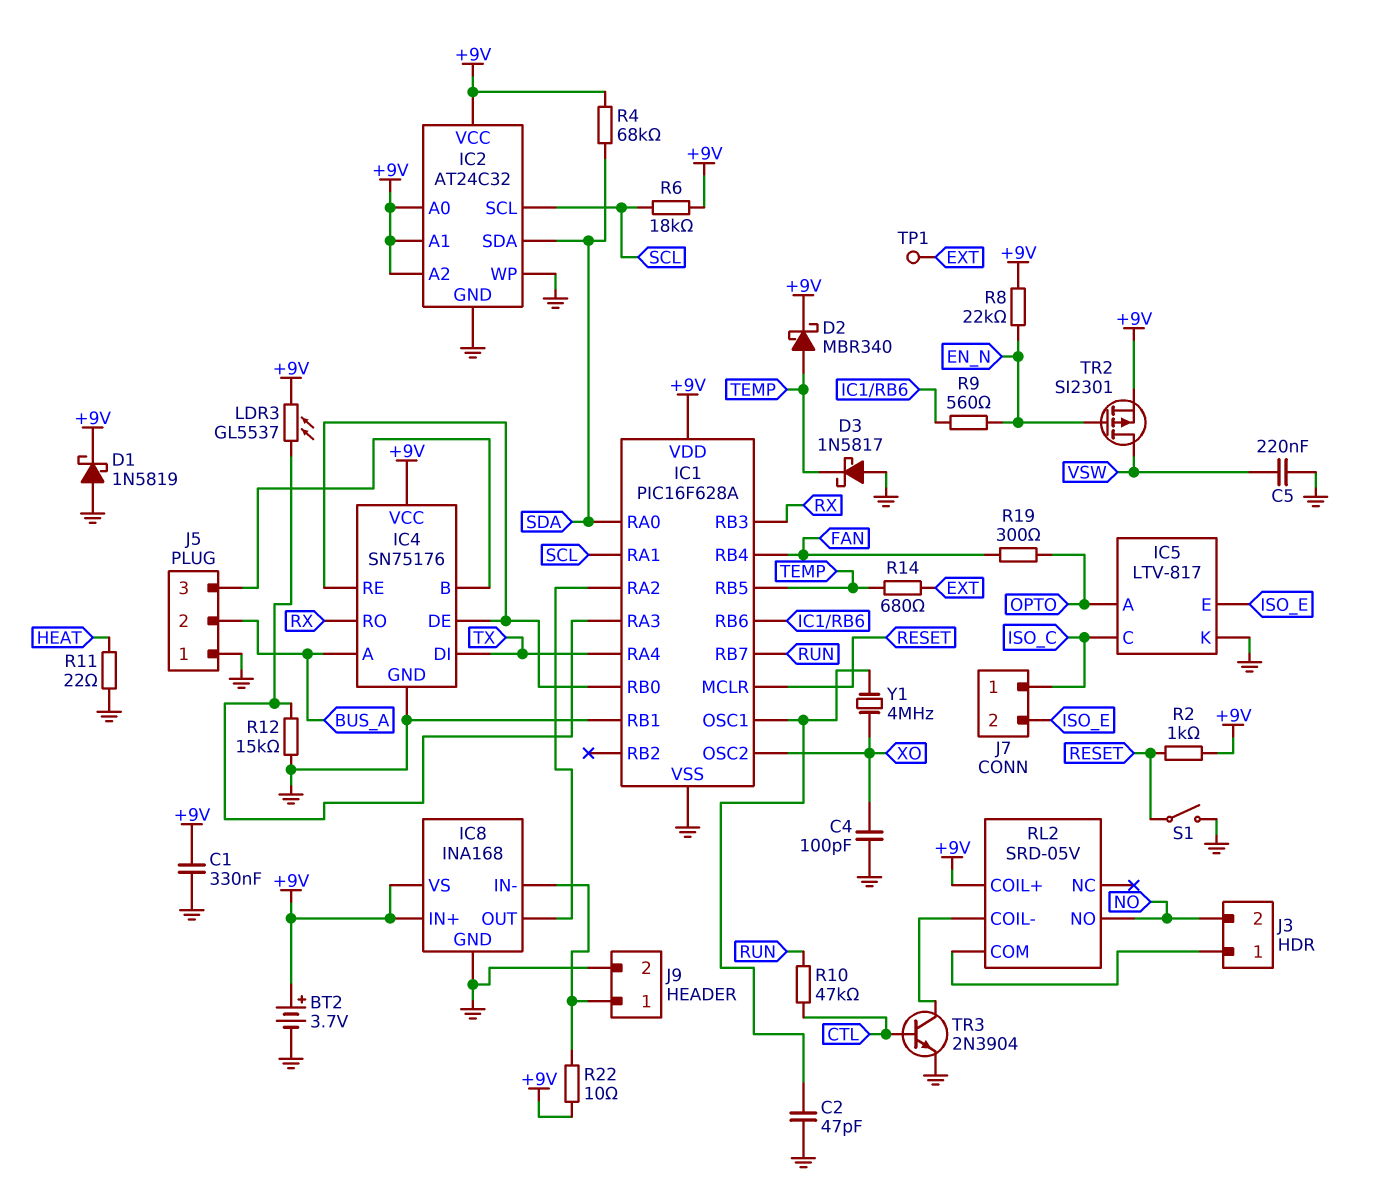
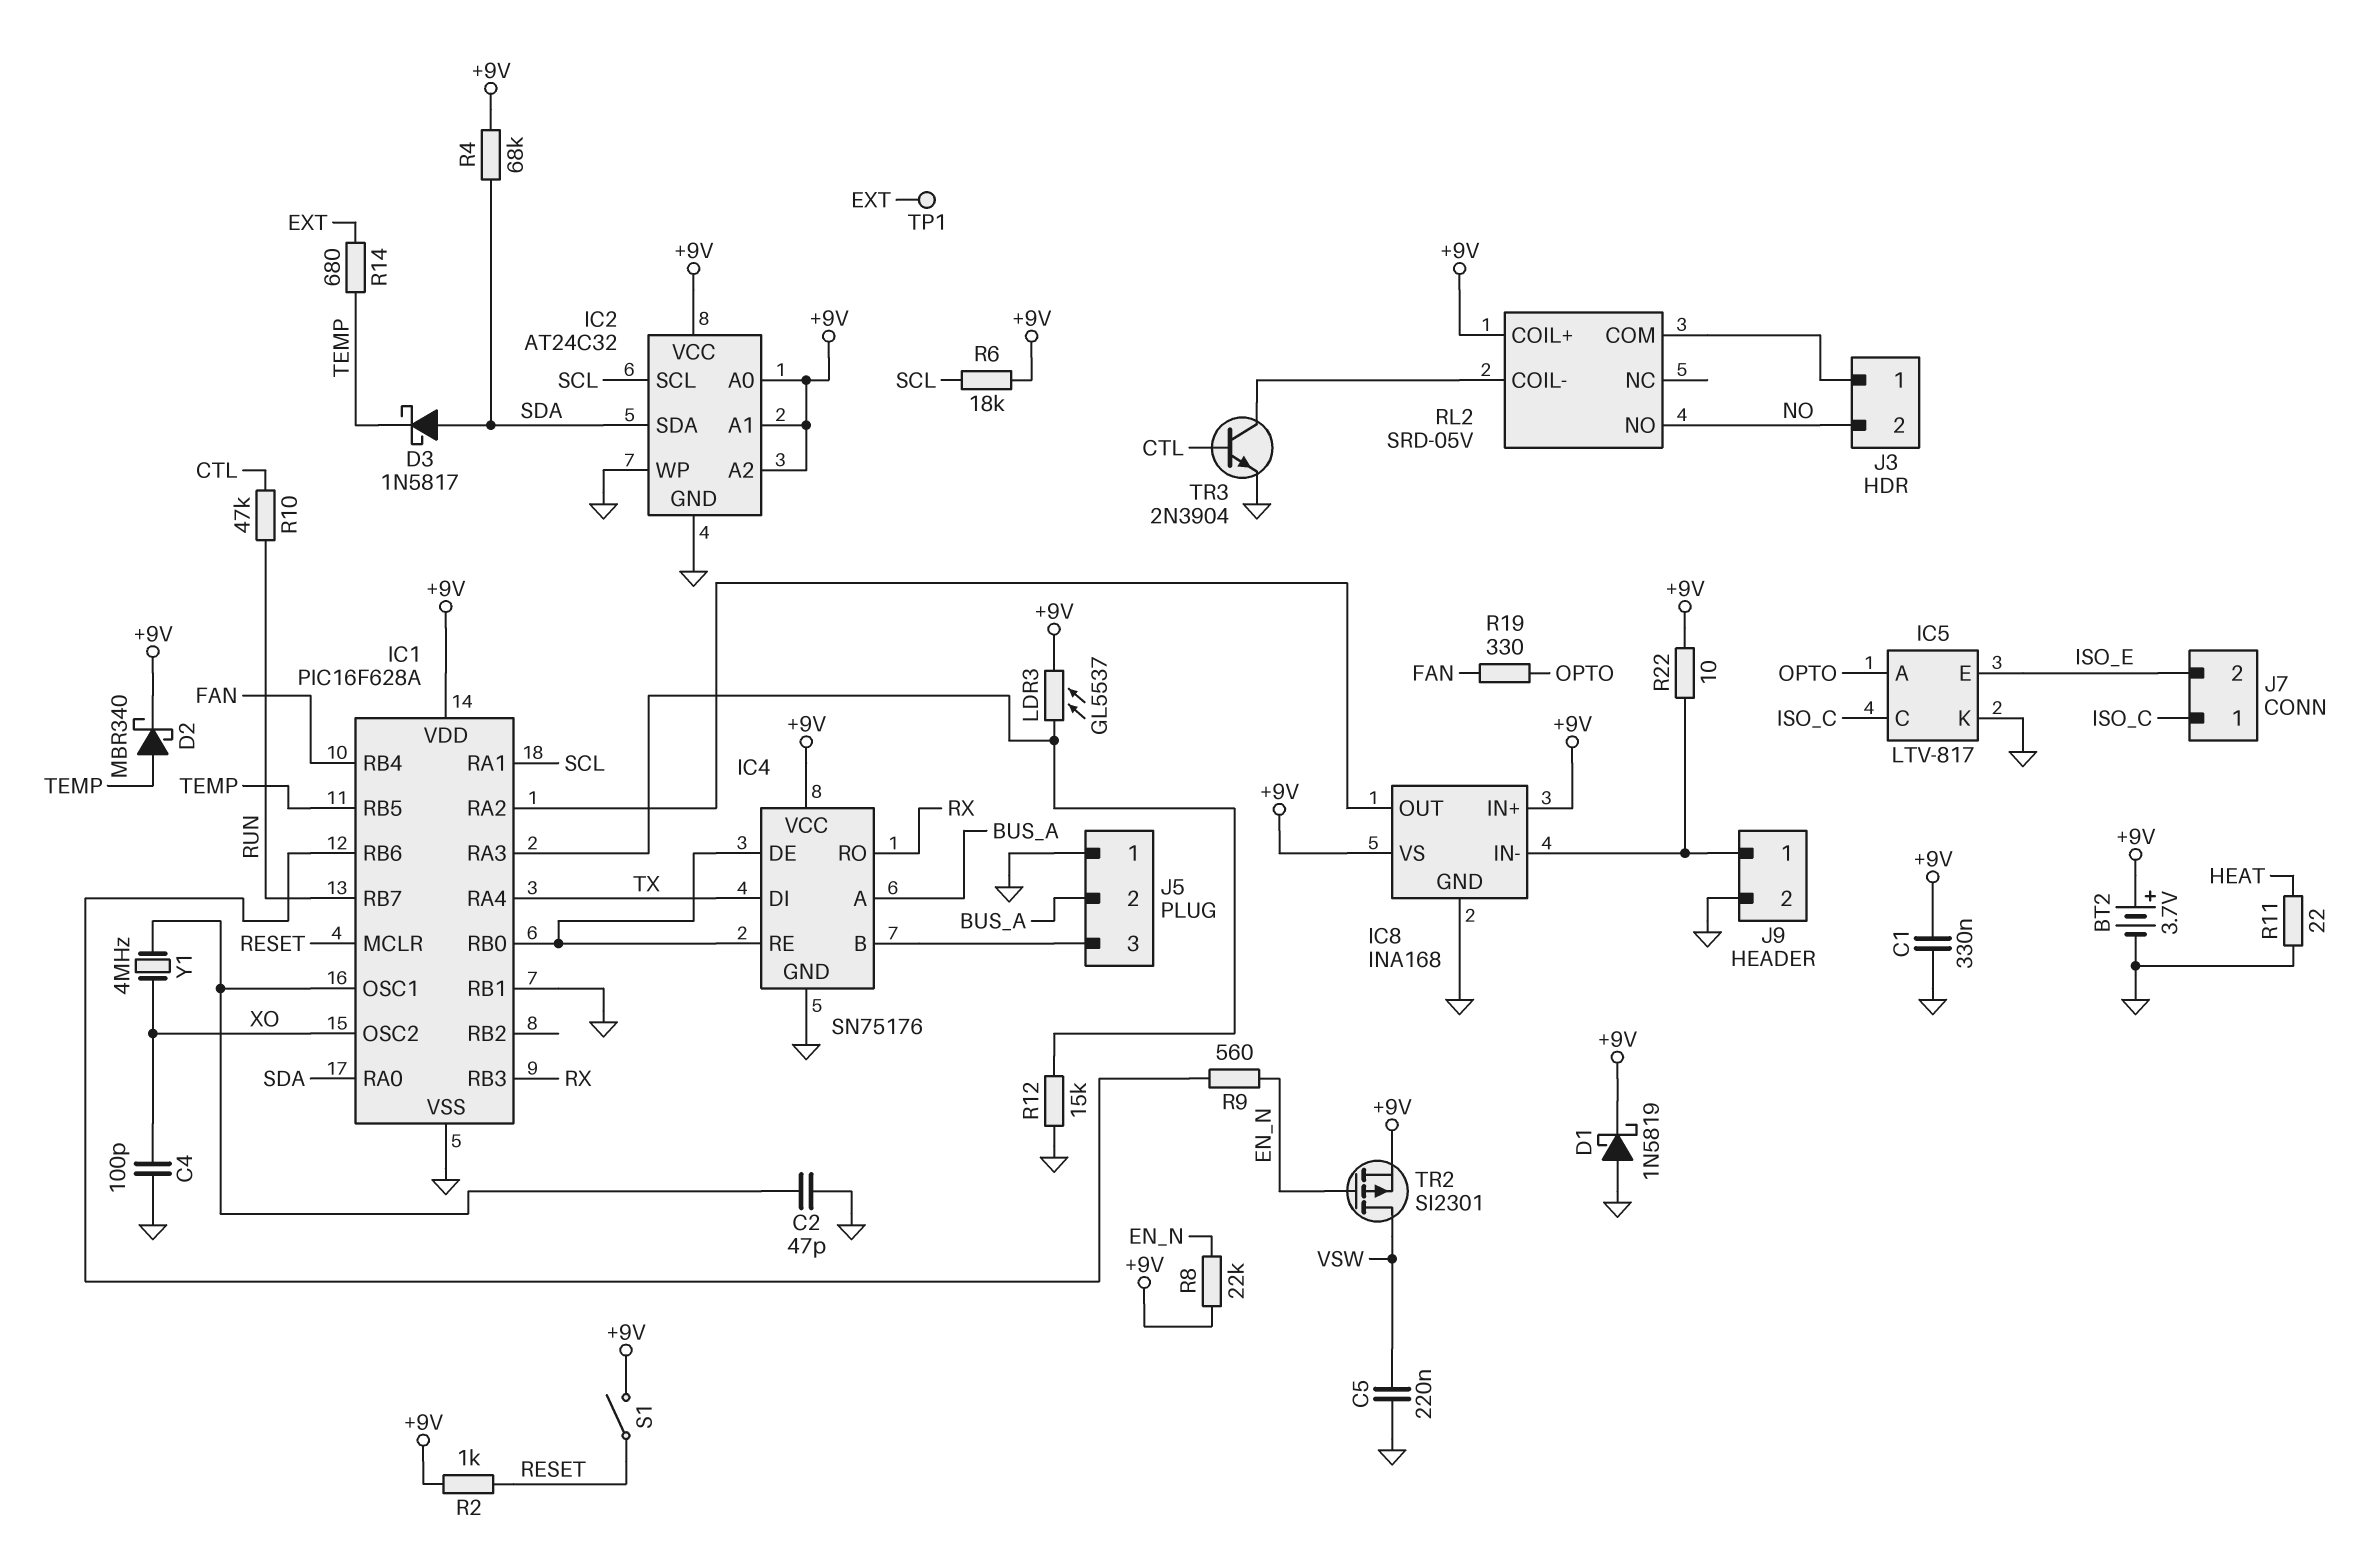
D3: schottky 1N5817 (A GND, K TEMP) -> schottky 1N5817 (A SDA, K TEMP)
R19: 300 (FAN, OPTO) -> 330 (FAN, OPTO)
S1: switch (GND, RESET) -> switch (+9V, RESET)

